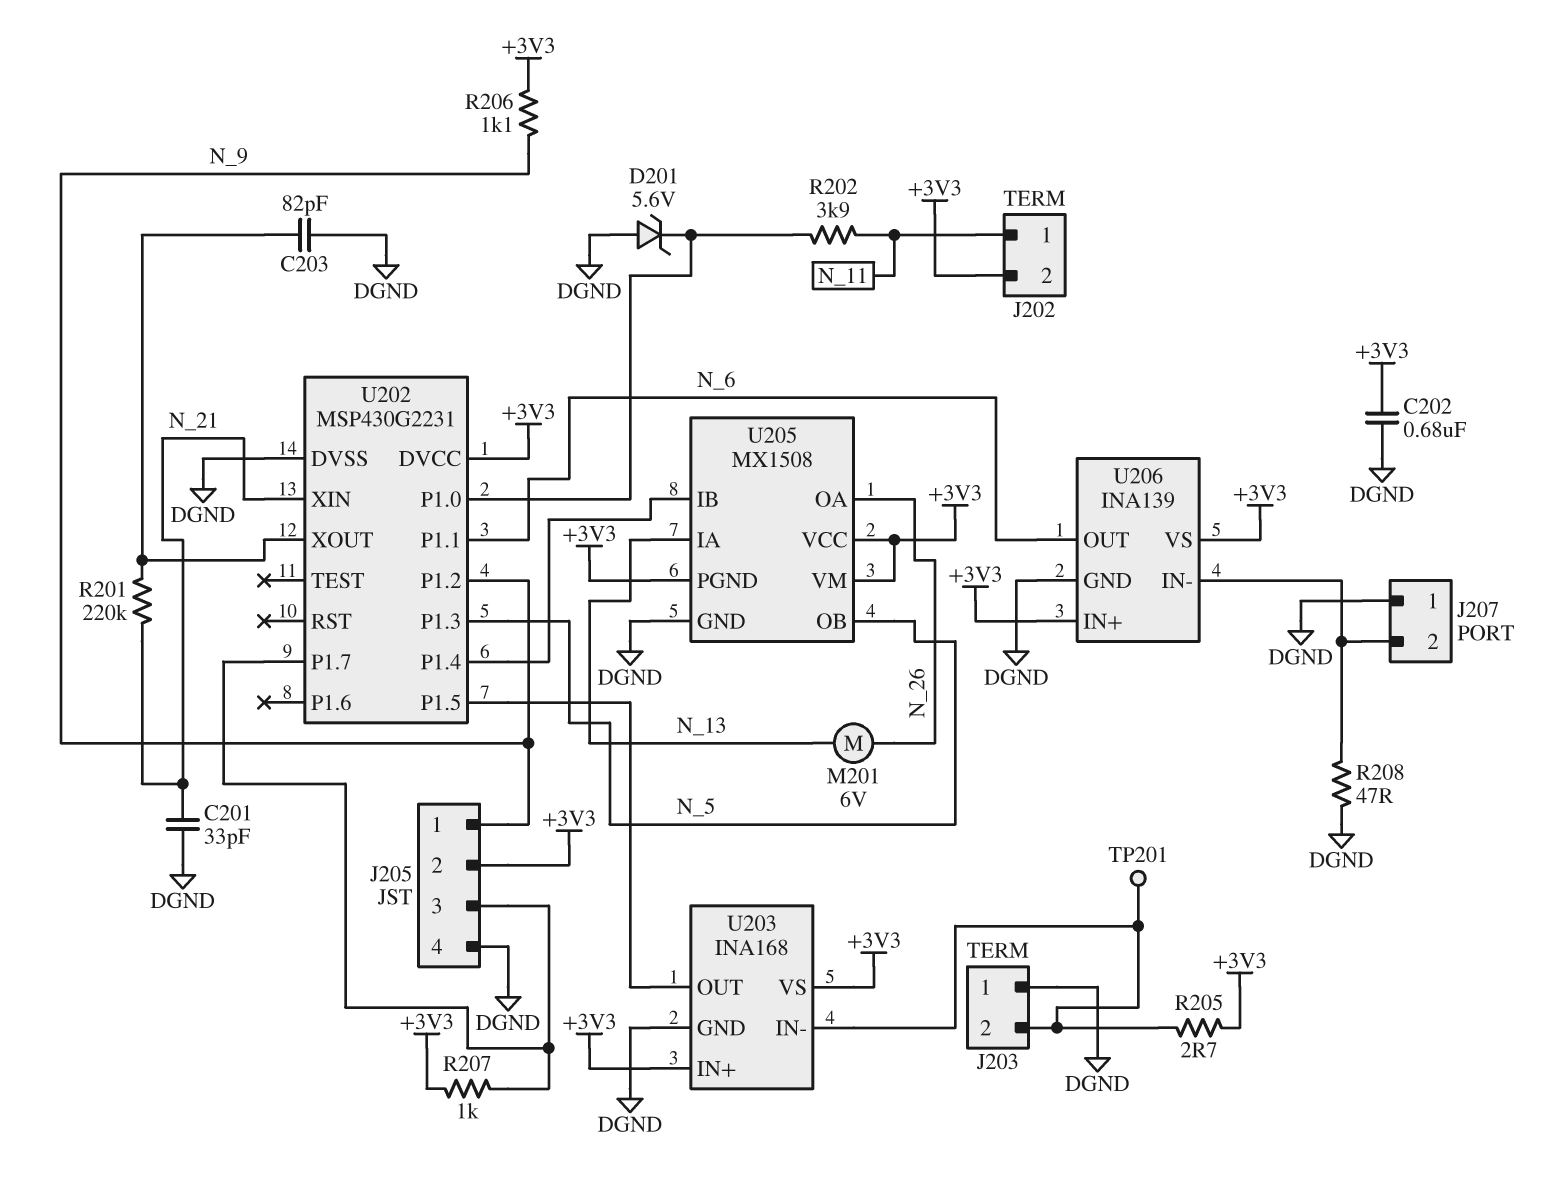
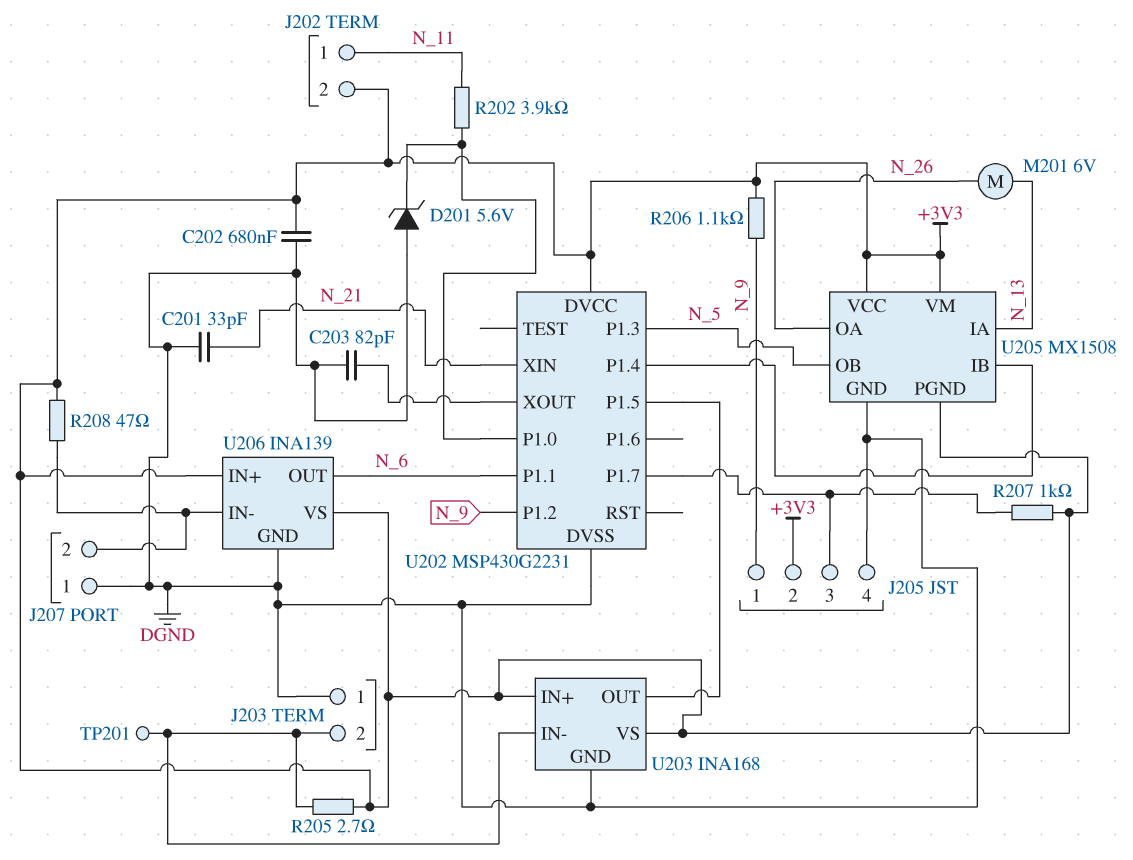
R201: 220k (N_21, U202/XOUT) -> none
R208: 47 (DGND, J207/2) -> 47 (+3V3, J207/2)

